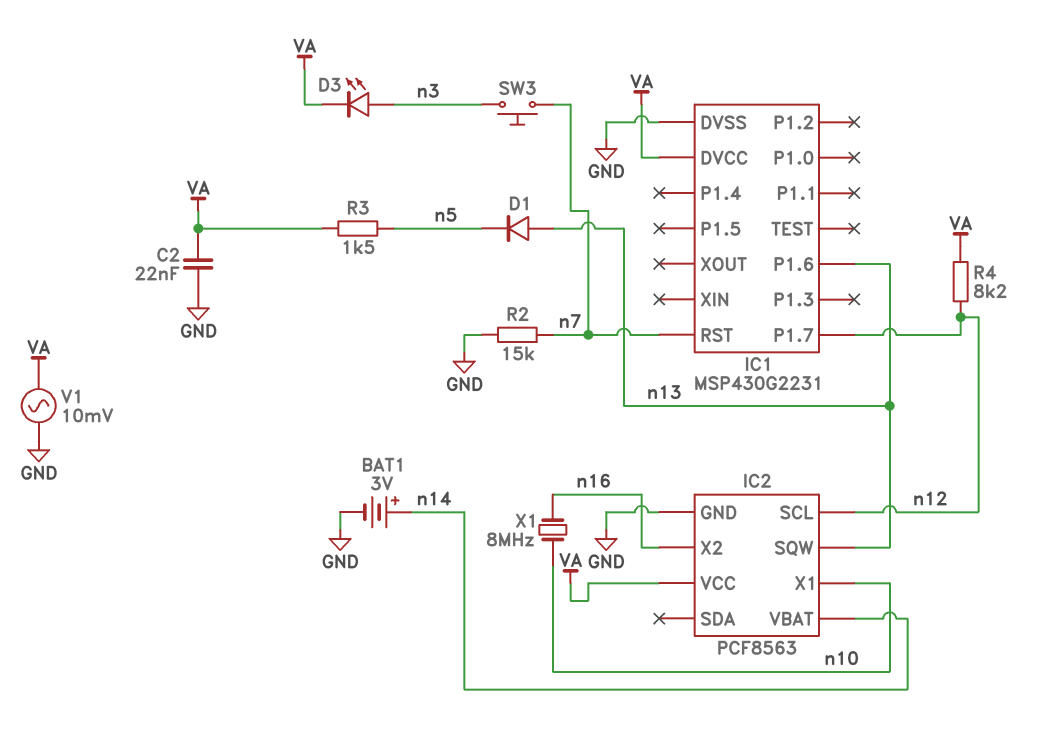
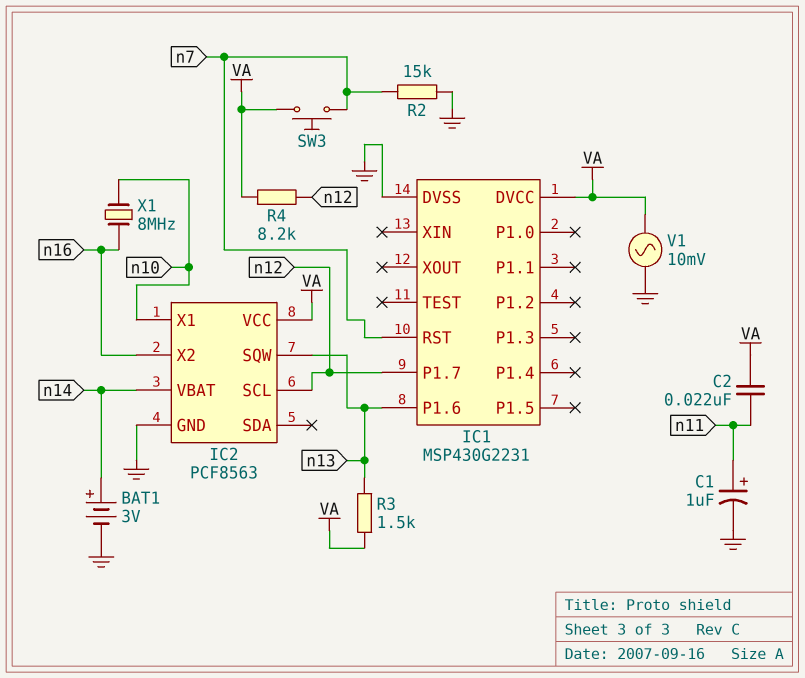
C1: none -> 1uF (plus n11, minus GND)
C2: 22nF (GND, VA) -> 22nF (VA, n11)
D1: diode (A n13, K n5) -> none
D3: LED (A n3, K VA) -> none
R3: 1.5k (VA, n5) -> 1.5k (VA, n13)
SW3: button (n3, n7) -> button (VA, n7)

